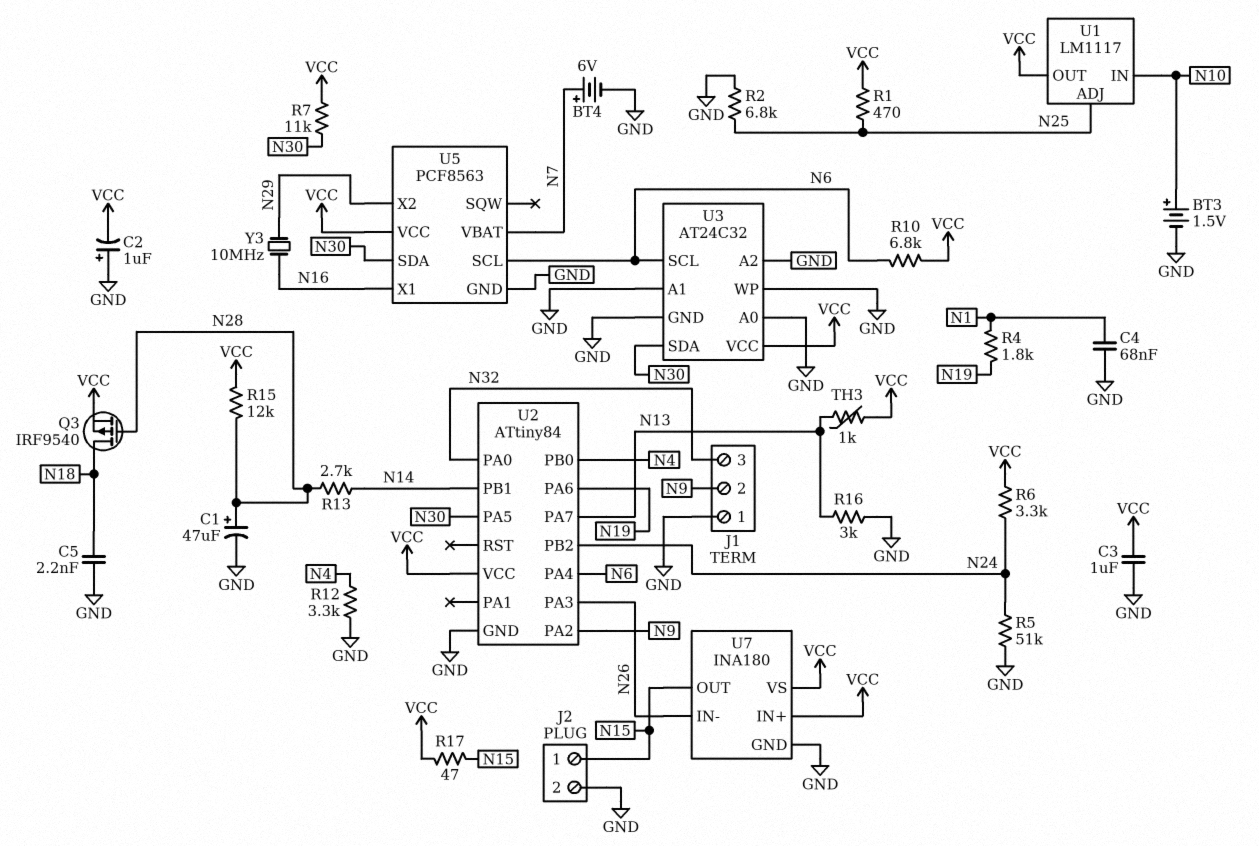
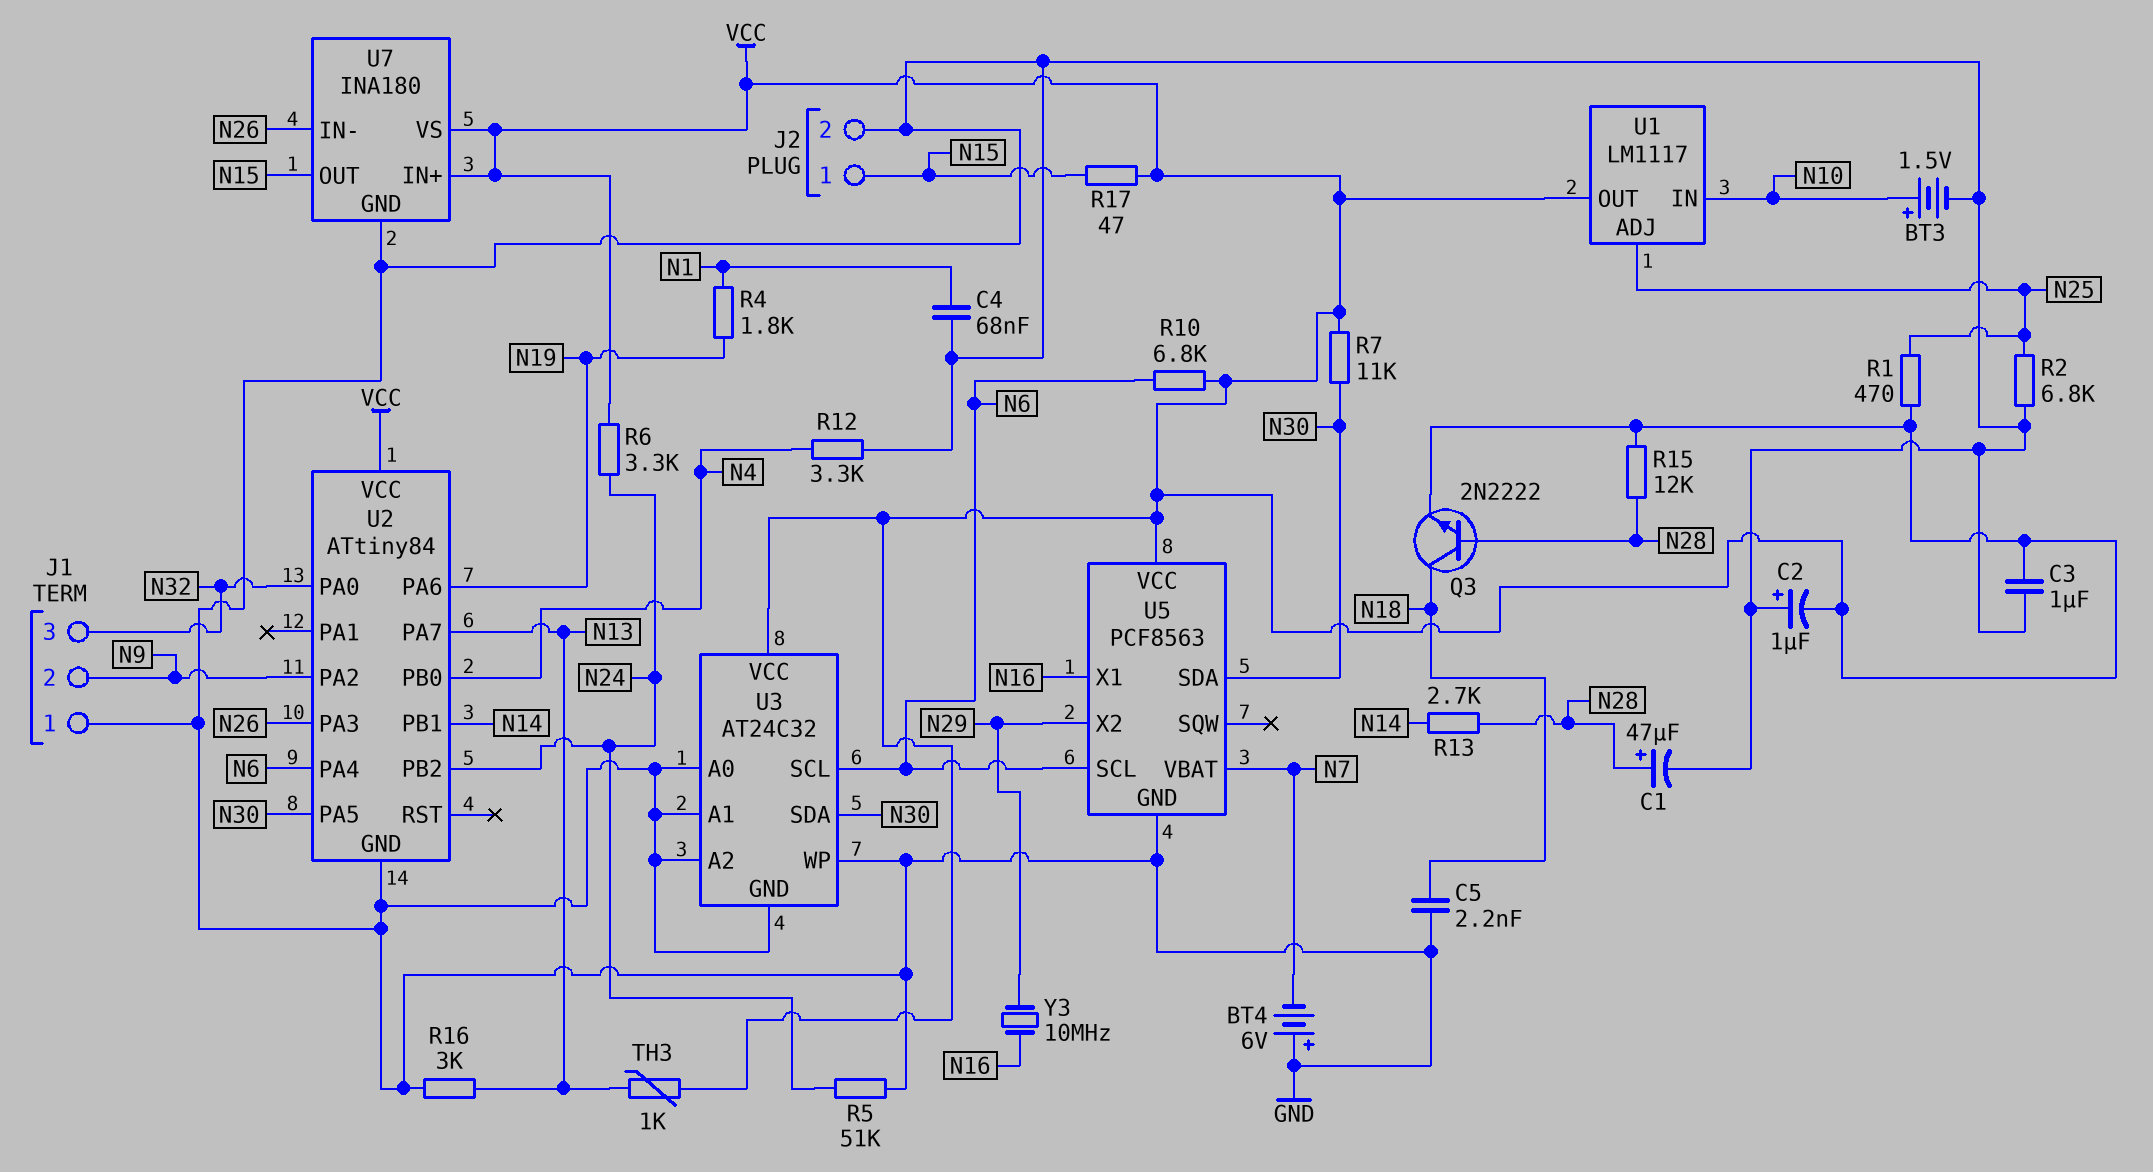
BT4: 6V (plus N7, minus GND) -> 6V (plus GND, minus N7)
Q3: PMOS IRF9540 (G N28, D N18, S VCC) -> NPN 2N2222 (B N28, C N18, E VCC)

